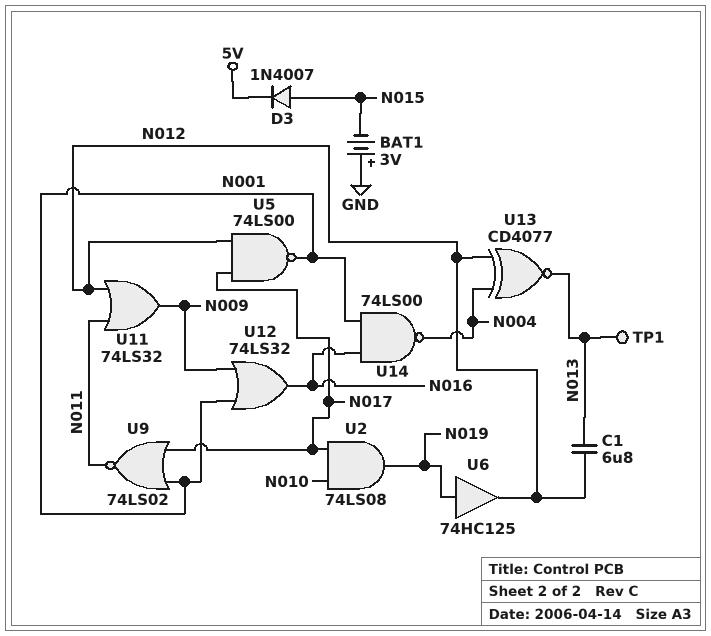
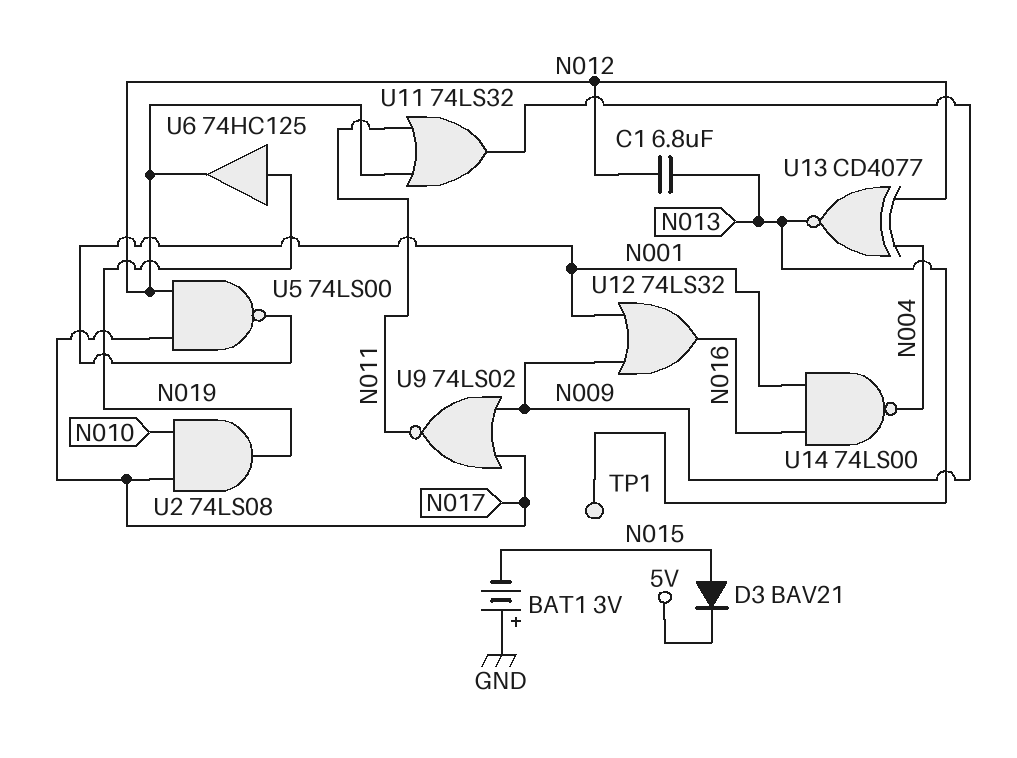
D3: diode 1N4007 (A N015, K 5V) -> diode BAV21 (A N015, K 5V)
U9: NOR 74LS02 (in N001, in N017, out N011) -> NOR 74LS02 (in N009, in N017, out N011)

